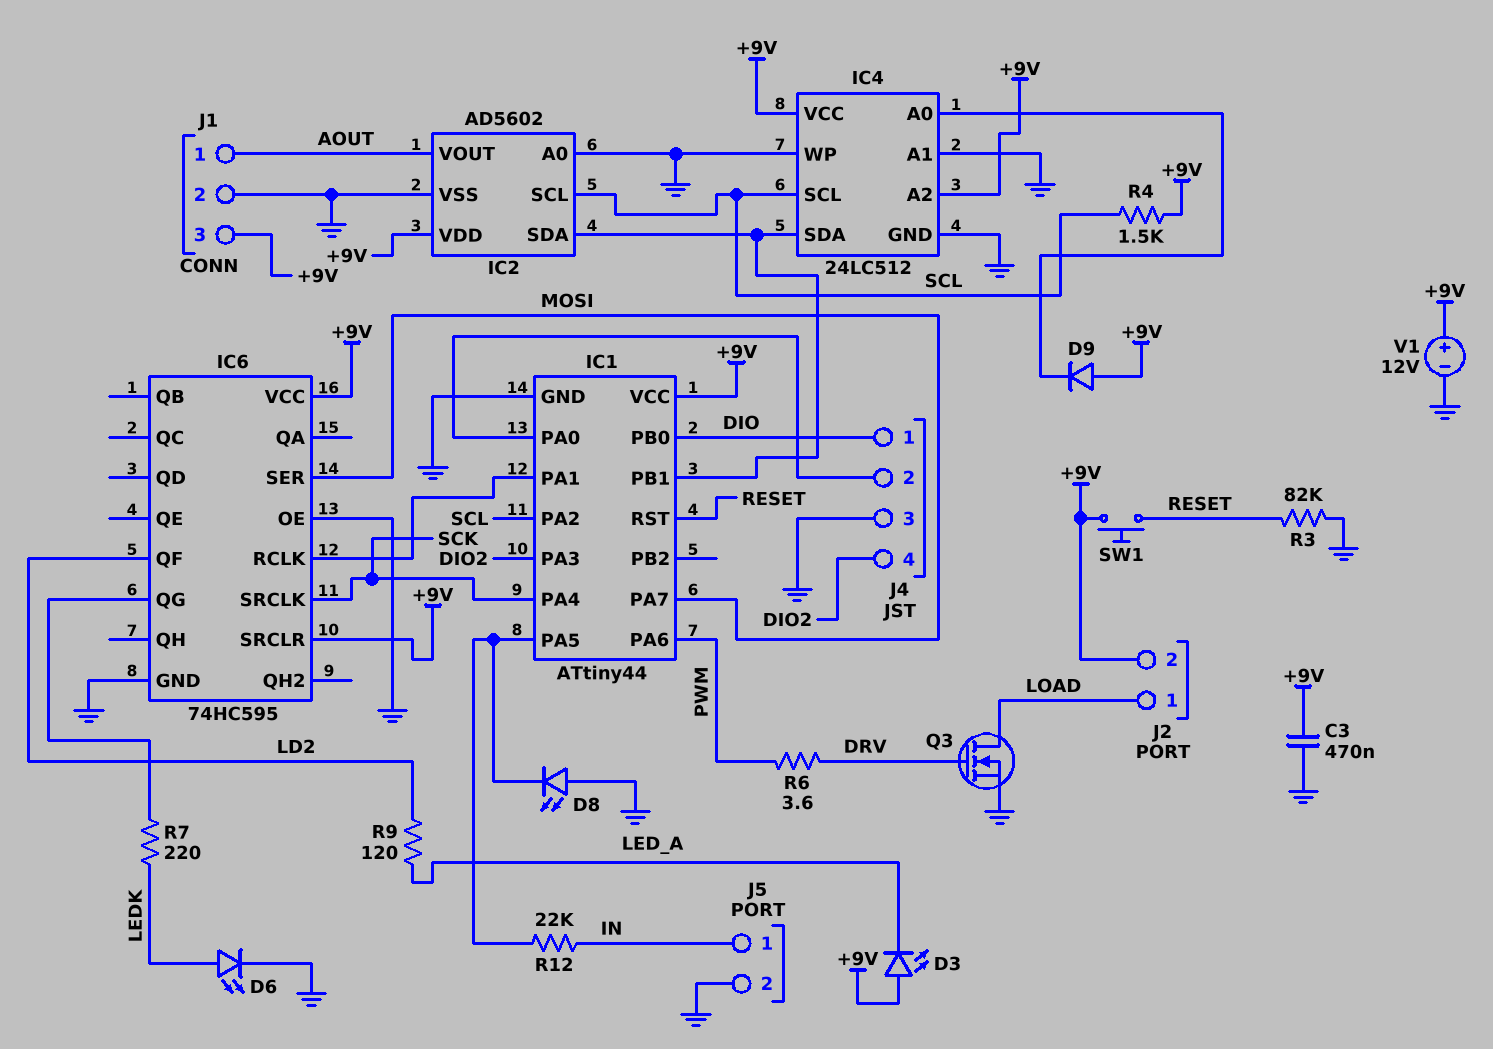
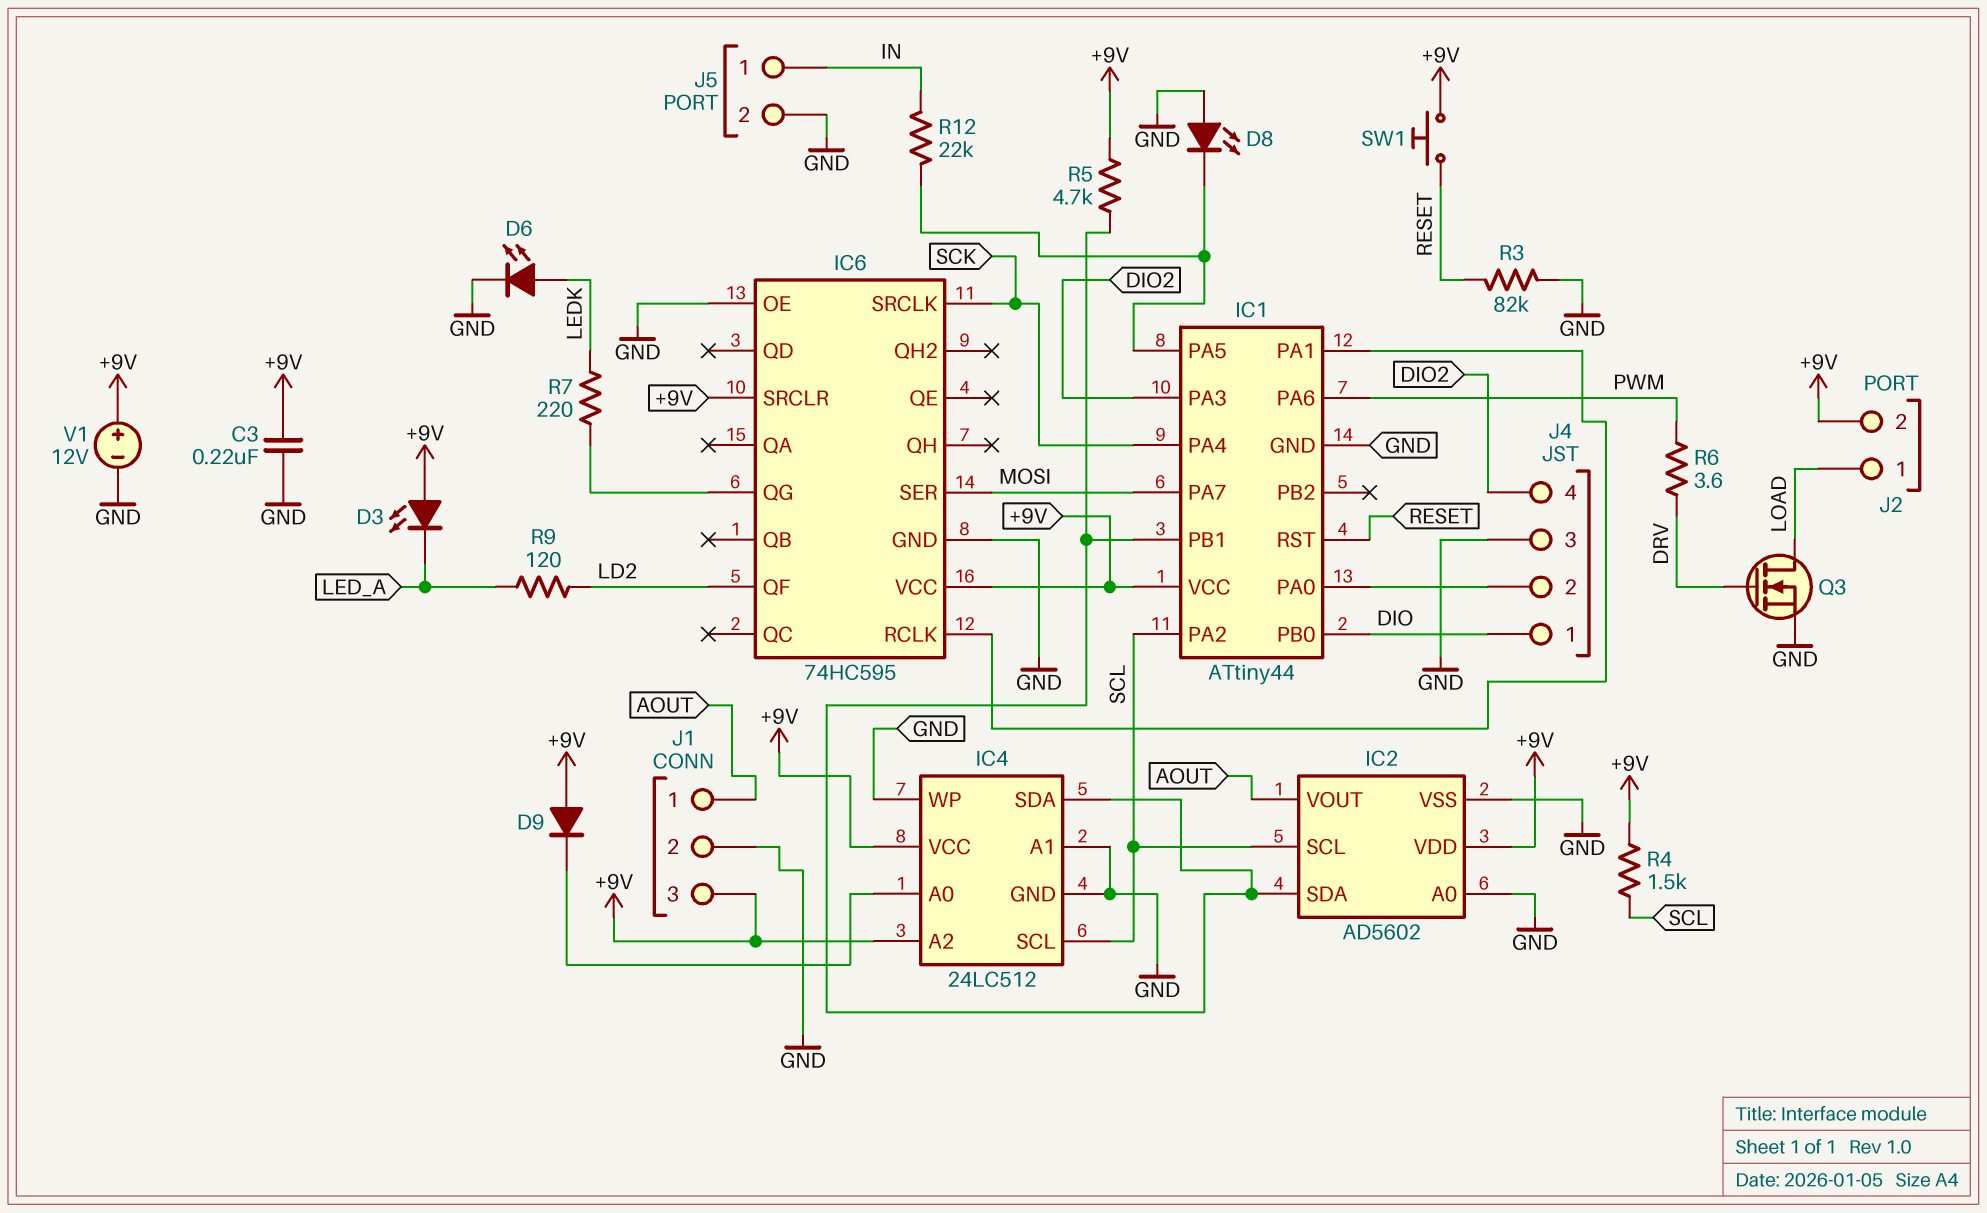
C3: 470nF (+9V, GND) -> 220nF (+9V, GND)
R5: none -> 4.7k (+9V, IC1/PB1)

